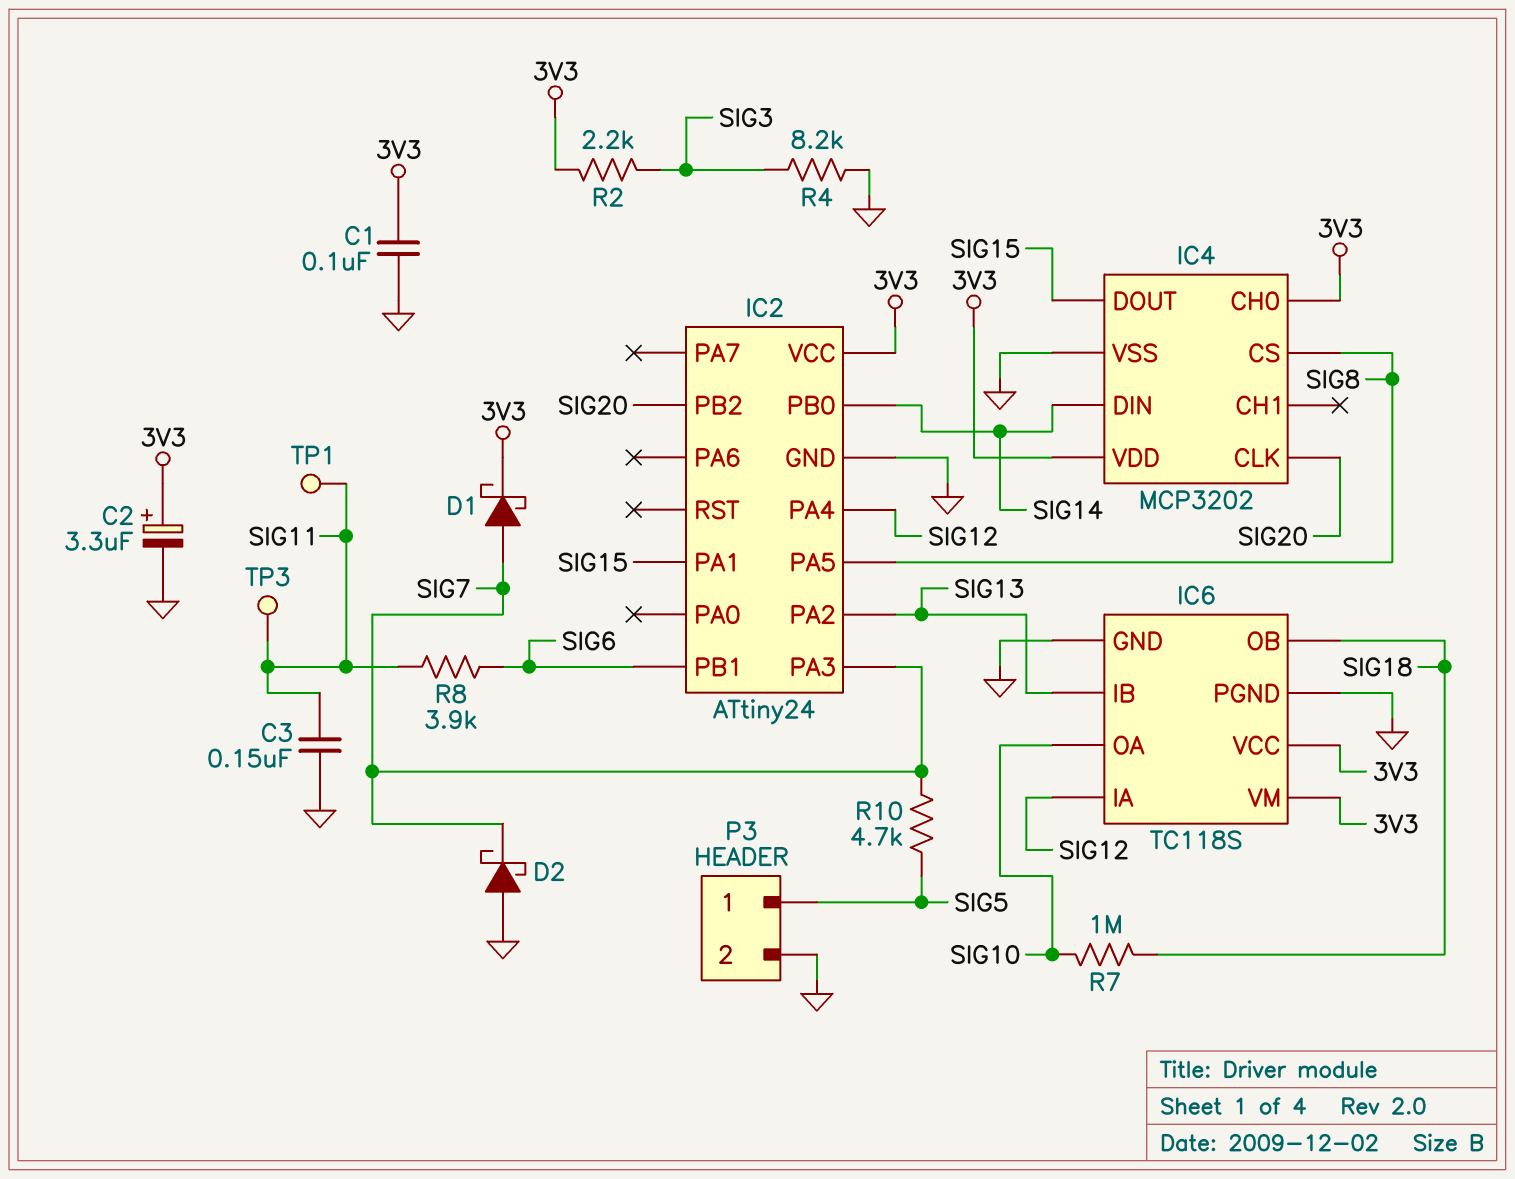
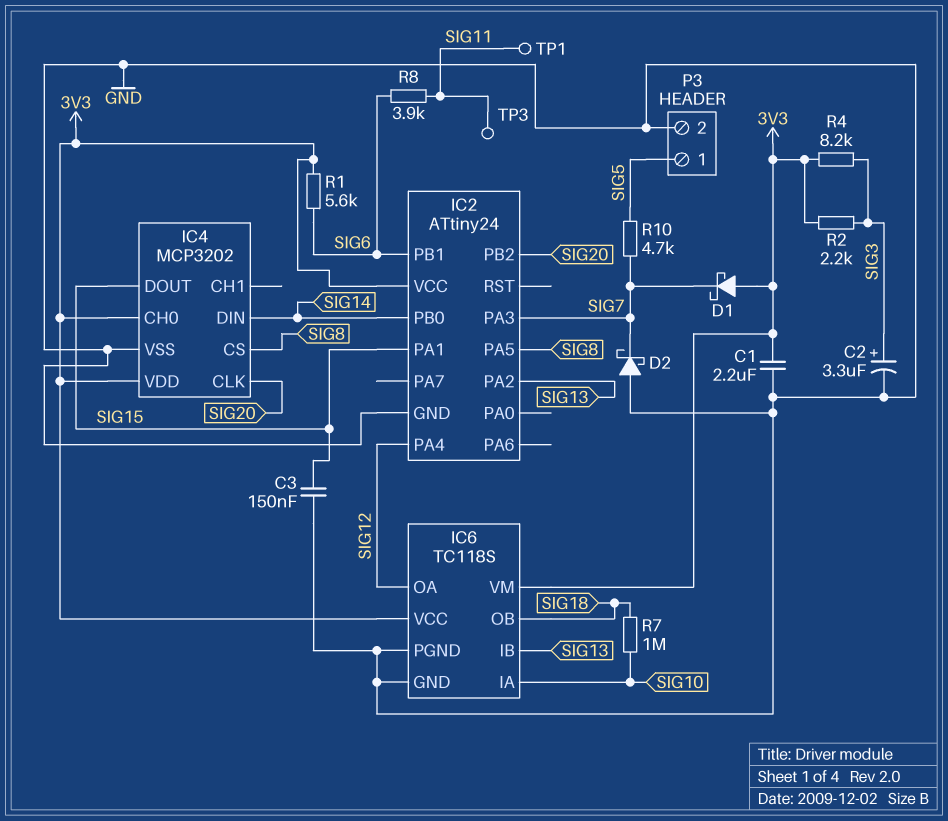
C1: 100nF (3V3, GND) -> 2.2uF (3V3, GND)
C2: 3.3uF (plus 3V3, minus GND) -> 3.3uF (plus SIG3, minus GND)
C3: 150nF (GND, SIG11) -> 150nF (GND, SIG15)
D1: schottky (A SIG7, K 3V3) -> schottky (A 3V3, K SIG7)
IC6 pin IA: SIG12 -> SIG10
IC6 pin OA: SIG10 -> SIG12
R1: none -> 5.6k (3V3, SIG6)
R4: 8.2k (GND, SIG3) -> 8.2k (3V3, SIG3)

